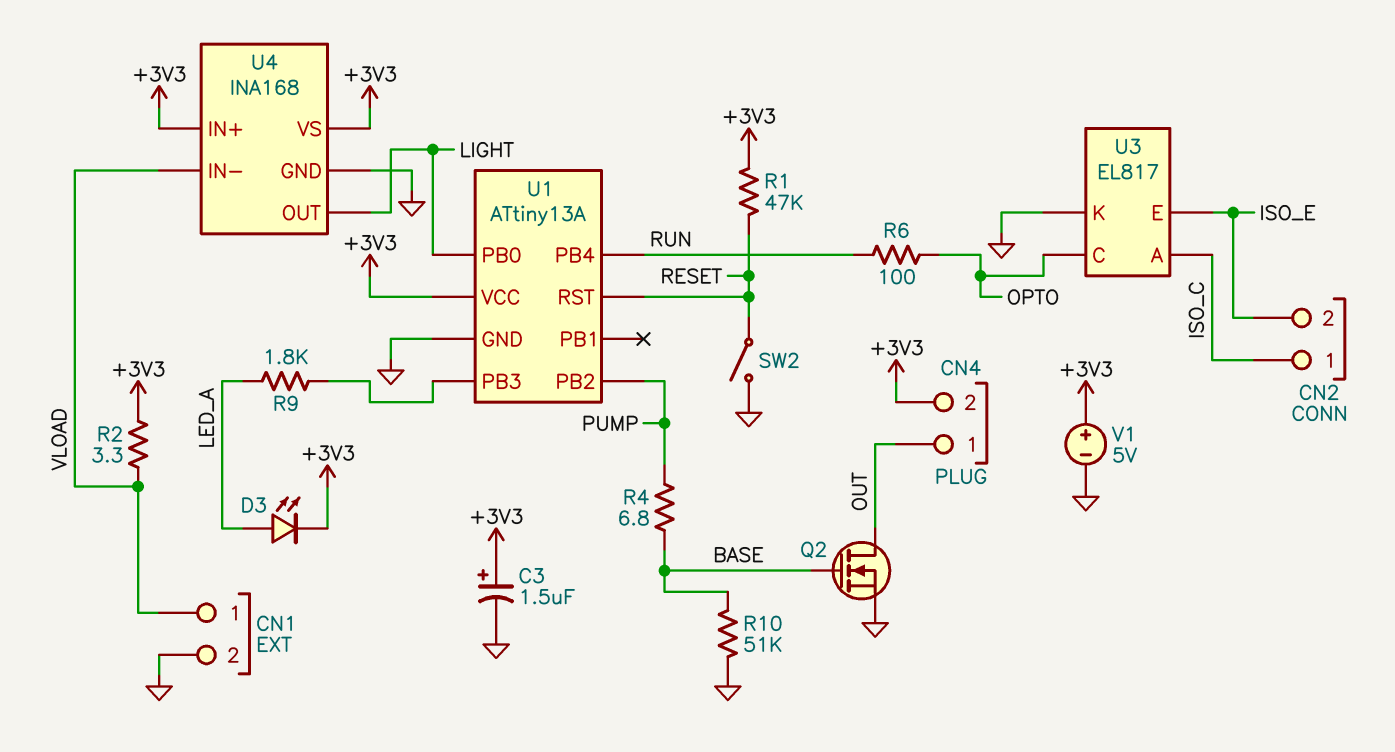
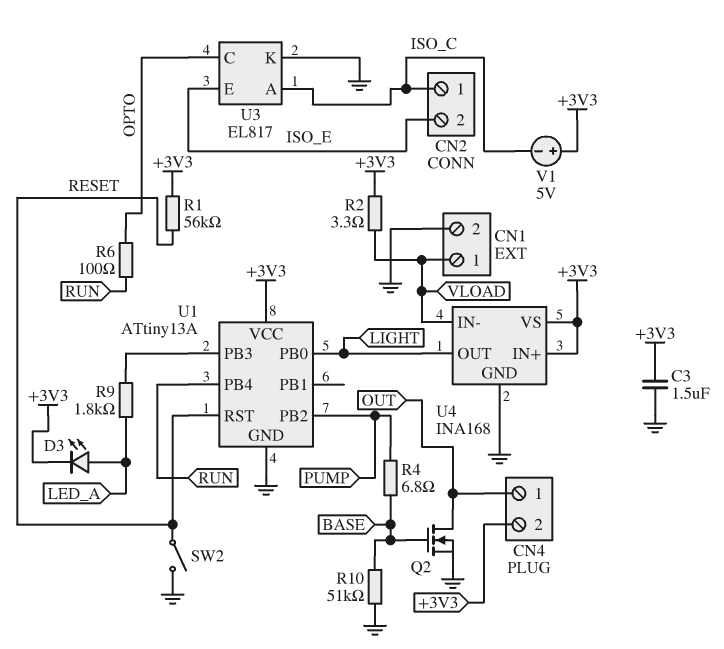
C3: 1.5uF (plus +3V3, minus GND) -> 1.5uF (+3V3, GND)
R1: 47k (+3V3, RESET) -> 56k (+3V3, RESET)
V1: 5V (plus +3V3, minus GND) -> 5V (plus +3V3, minus ISO_C)

